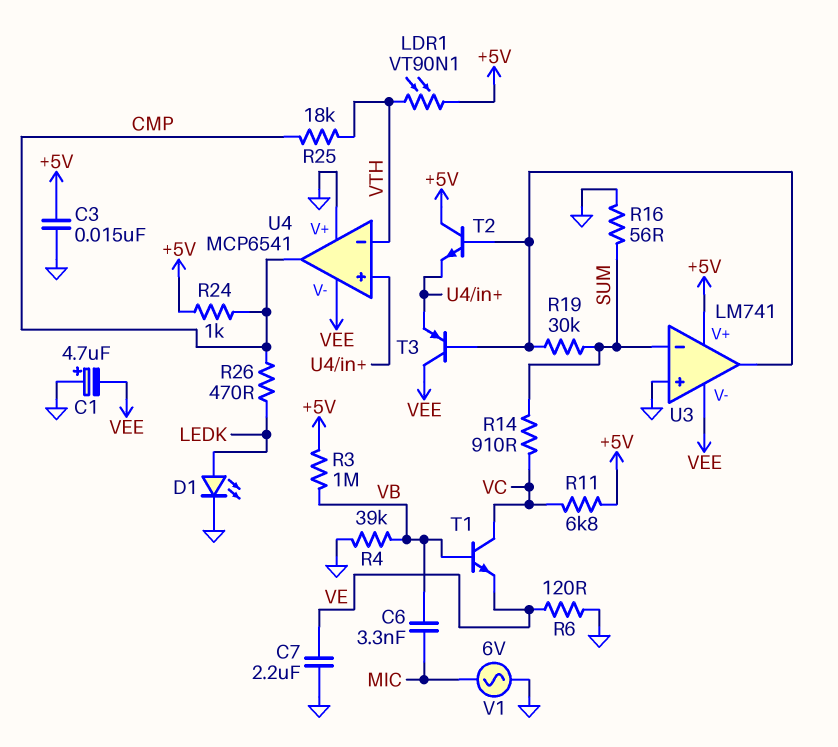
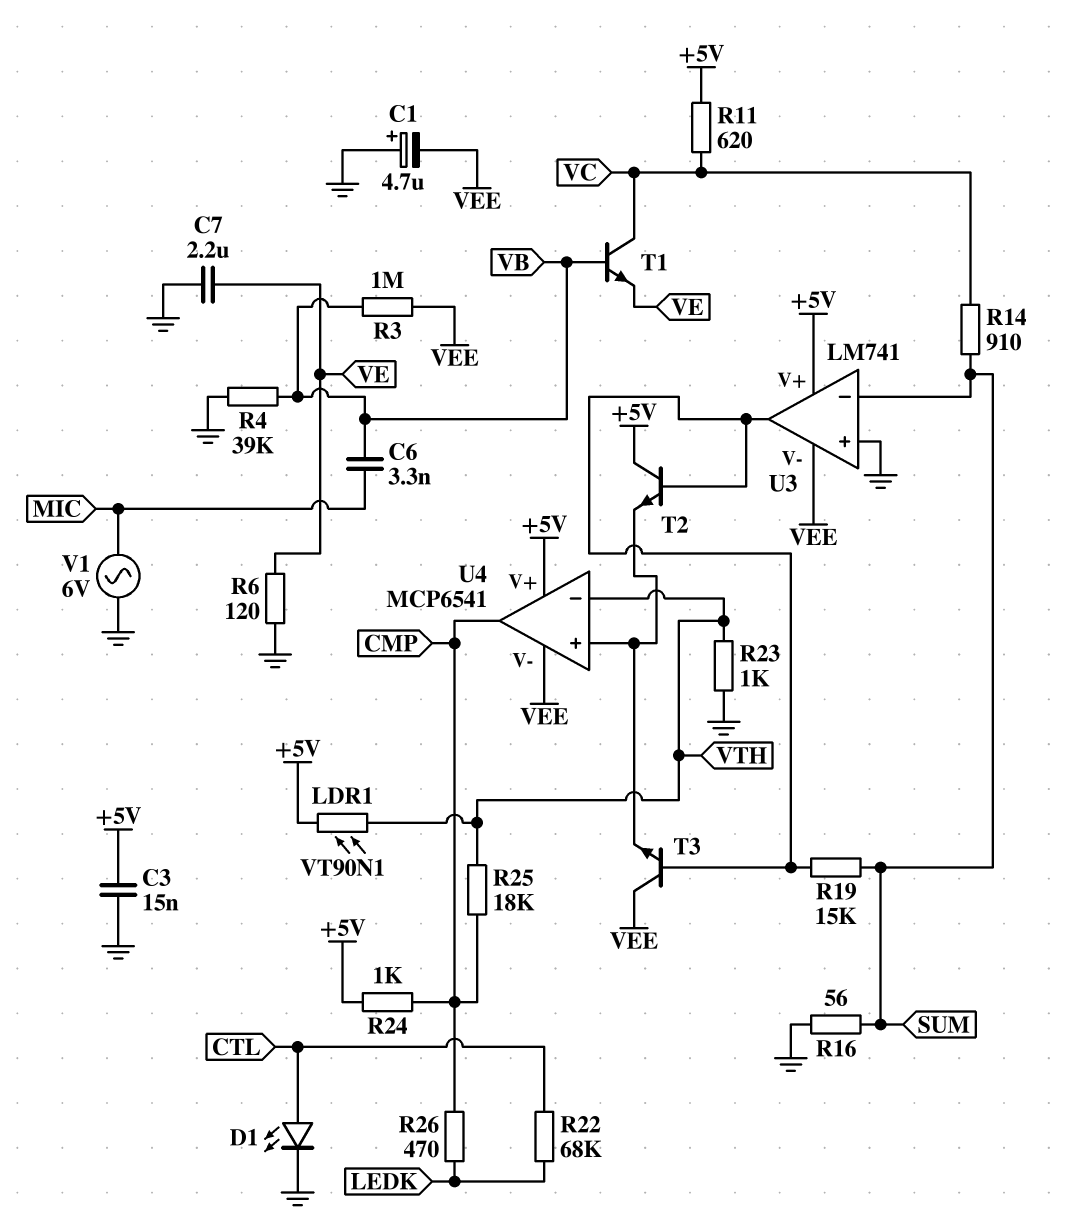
D1: LED (A LEDK, K GND) -> LED (A CTL, K GND)
R3: 1M (+5V, VB) -> 1M (VB, VEE)
R11: 6.8k (+5V, VC) -> 620 (+5V, VC)
R19: 30k (SUM, U3/out) -> 15k (SUM, U3/out)
R22: none -> 68k (CTL, LEDK)
R23: none -> 1k (GND, VTH)
T3: PNP (B U3/out, C VEE, E U4/in+) -> NPN (B U3/out, C VEE, E U4/in+)
U4 pin V+: GND -> +5V

